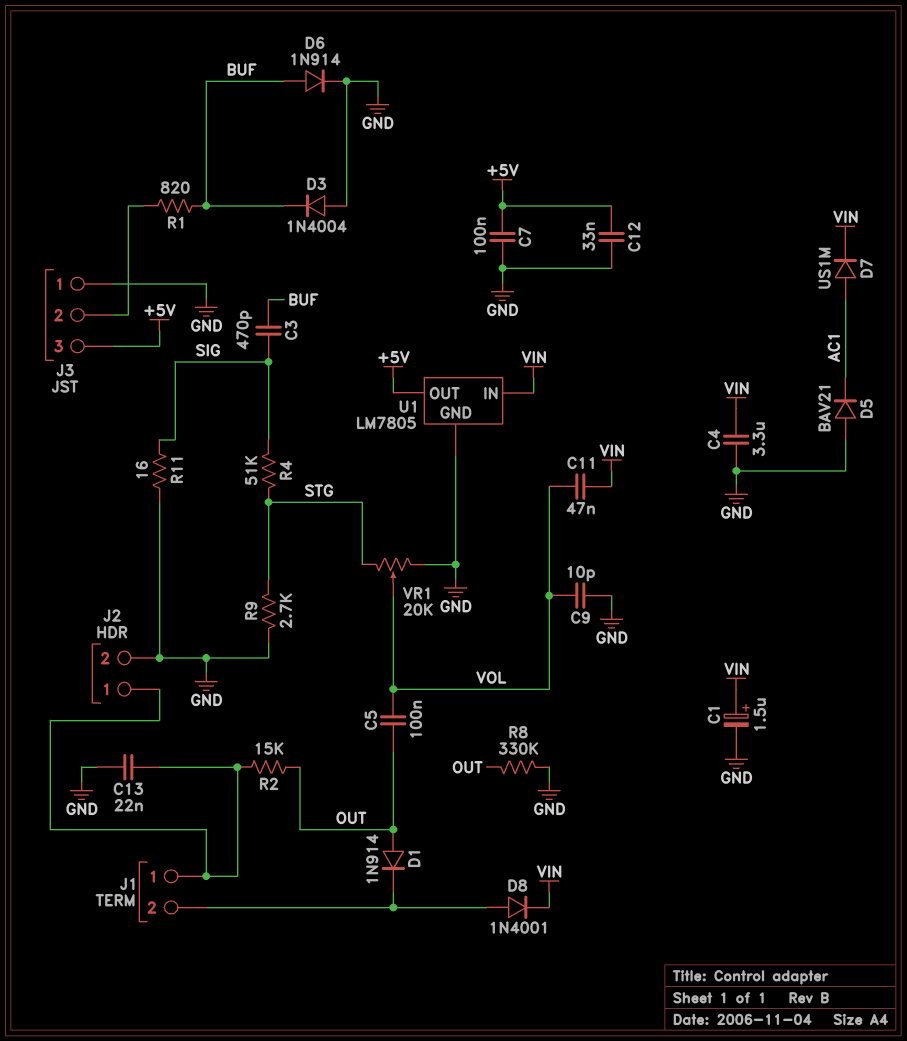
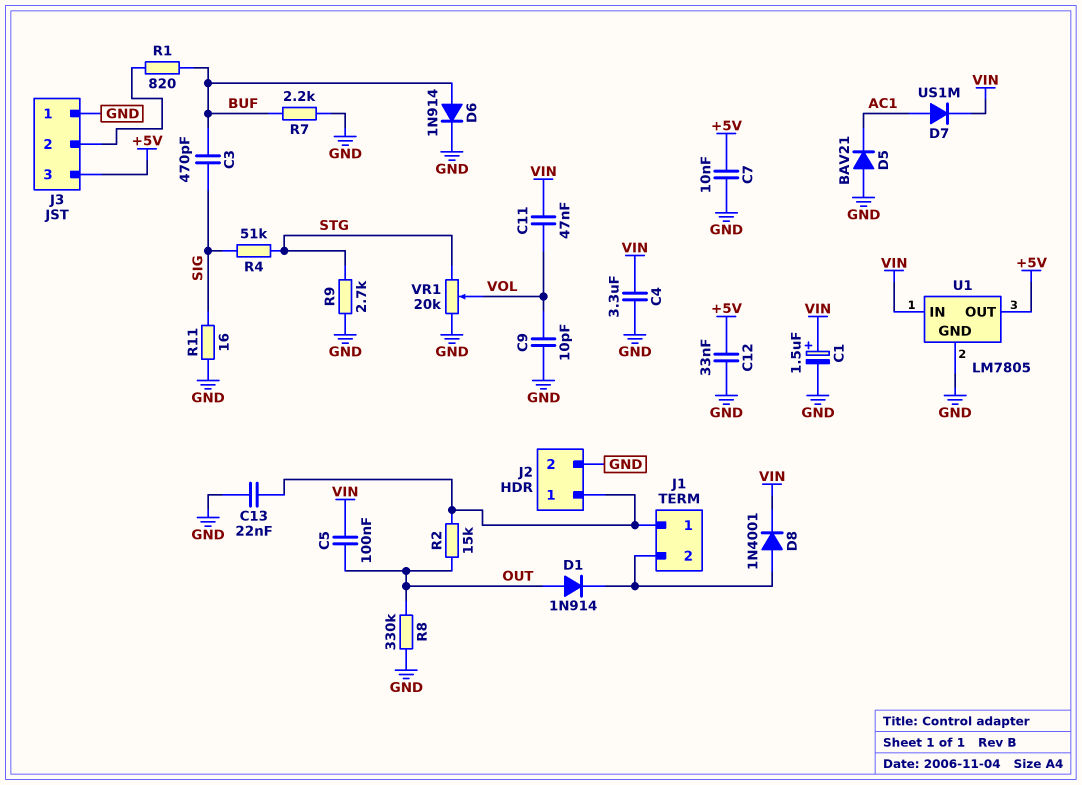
C5: 100nF (OUT, VOL) -> 100nF (OUT, VIN)
C7: 100nF (+5V, GND) -> 10nF (+5V, GND)
D3: diode 1N4004 (A GND, K BUF) -> none
R7: none -> 2.2k (BUF, GND)

